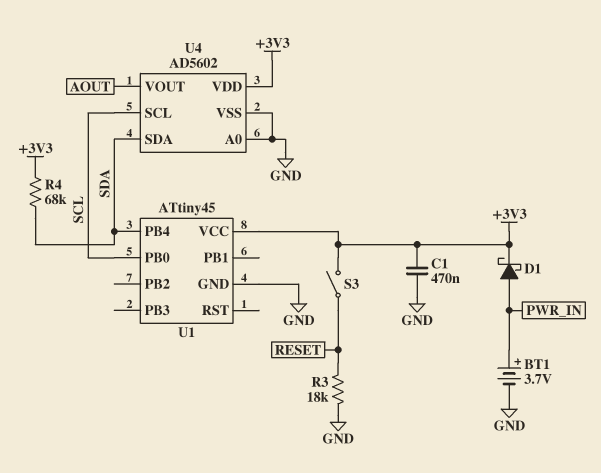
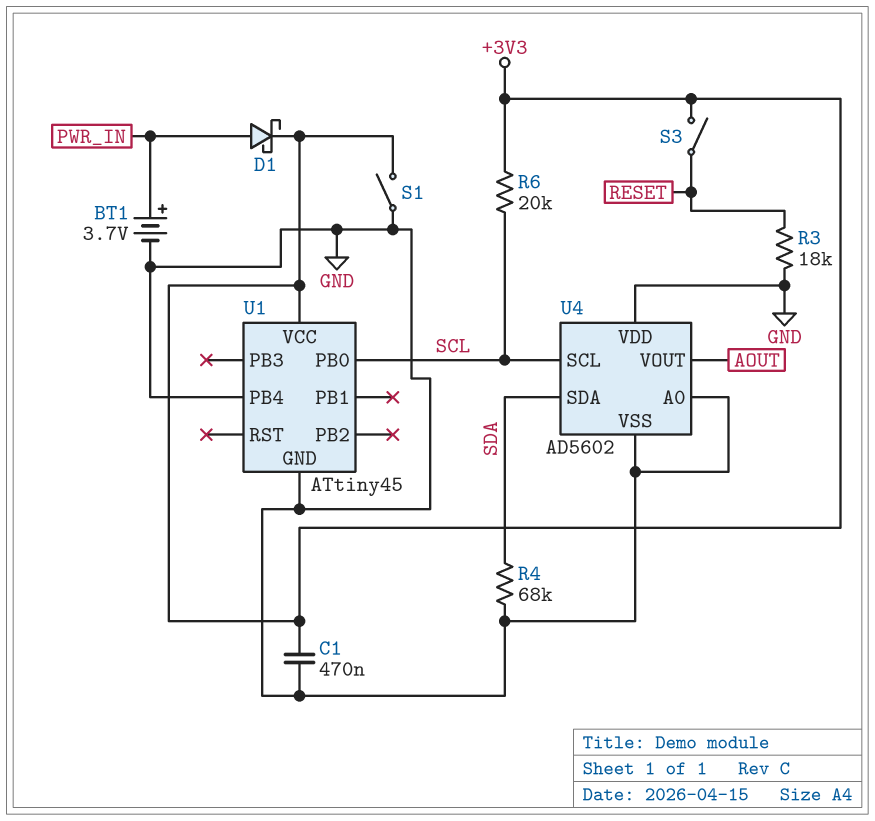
R4: 68k (+3V3, SDA) -> 68k (GND, SDA)
R6: none -> 20k (+3V3, SCL)
S1: none -> switch (+3V3, GND)
U1 pin PB4: SDA -> GND
U4 pin VDD: +3V3 -> GND

